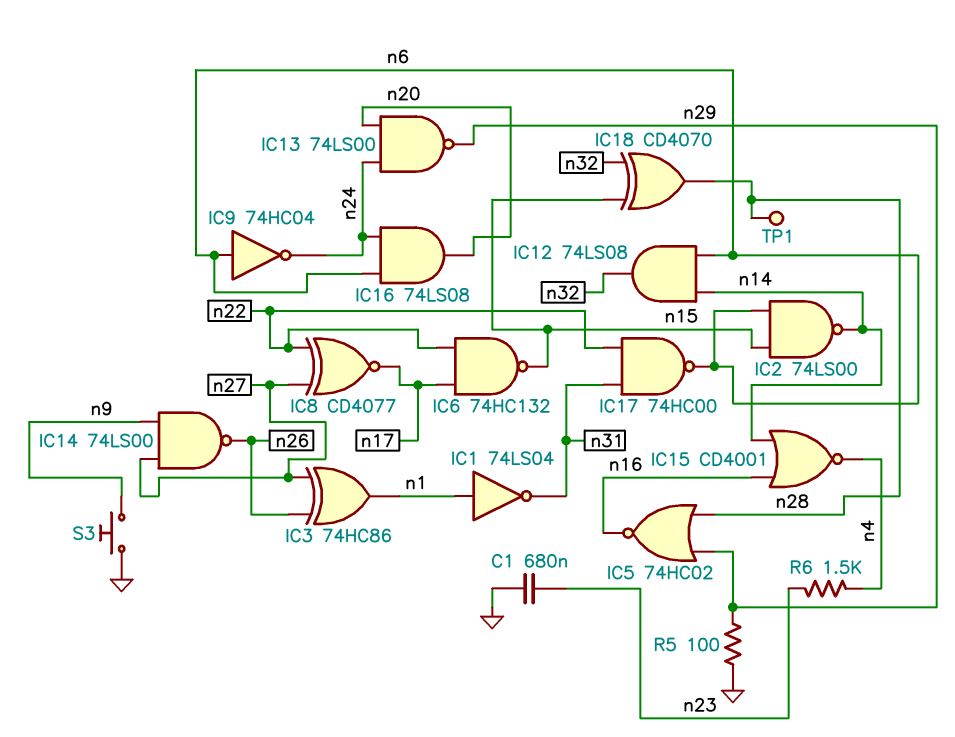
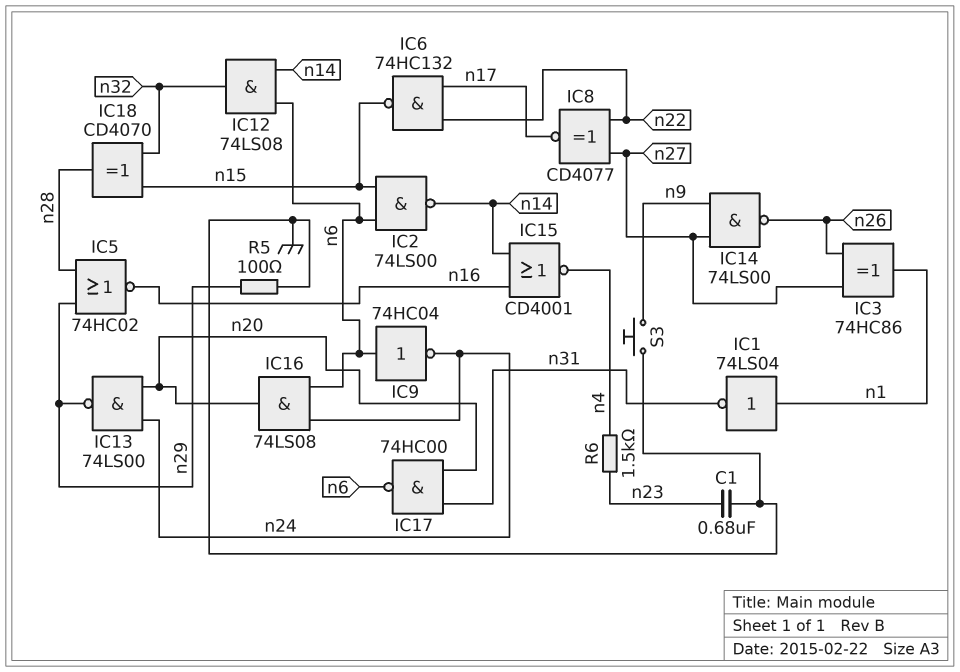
IC17: NAND 74HC00 (in n22, in n31, out n6) -> NAND 74HC00 (in n20, in n31, out n6)
TP1: test point (n28) -> none

